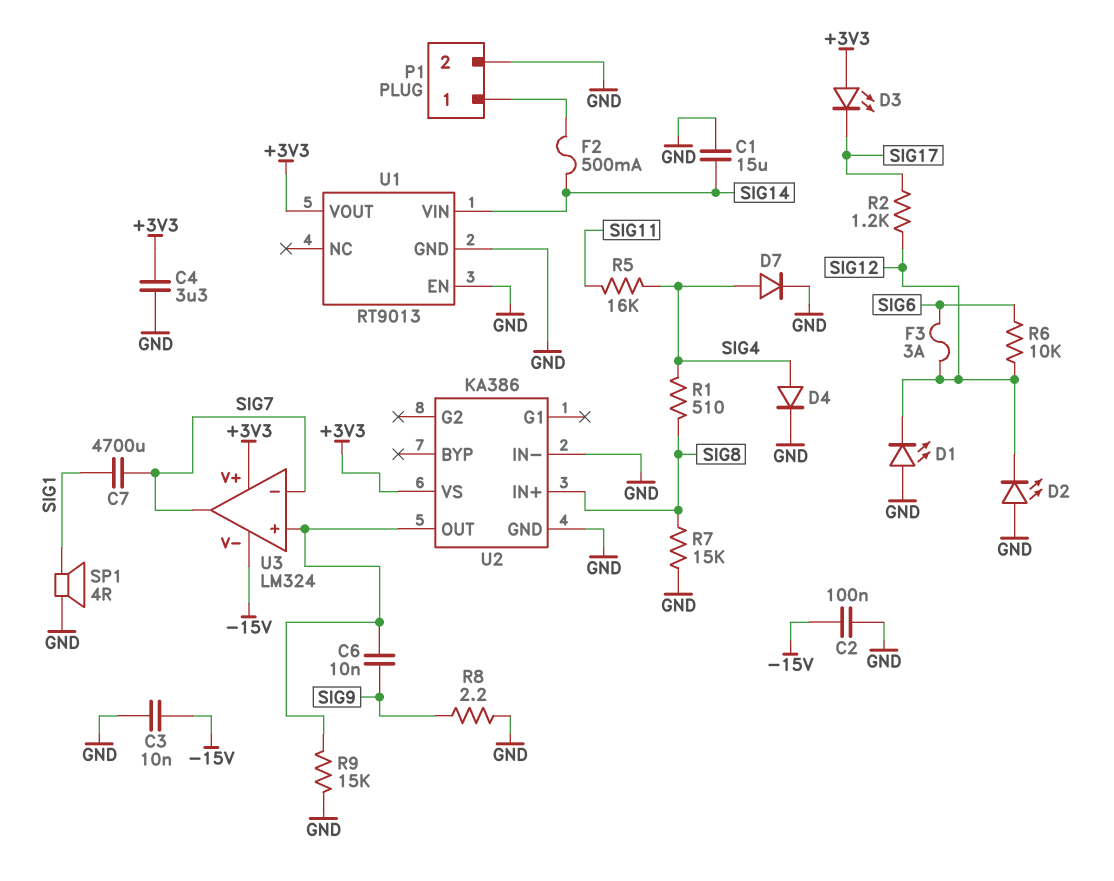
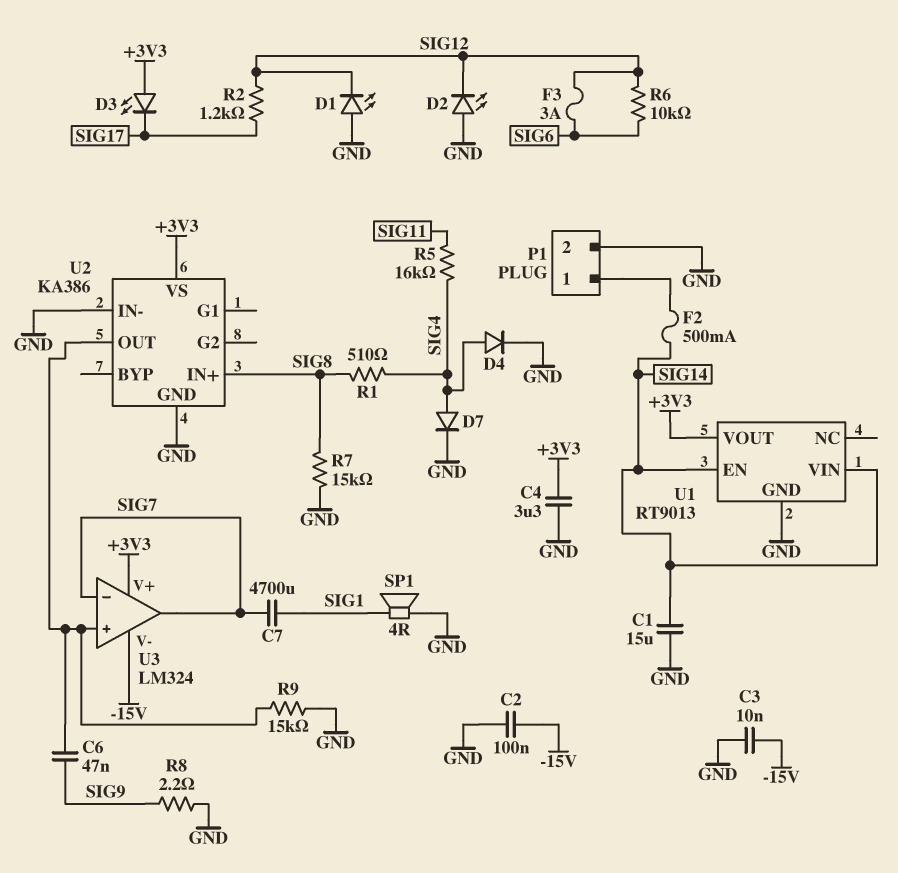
C6: 10nF (SIG9, U2/OUT) -> 47nF (SIG9, U2/OUT)
U1 pin EN: GND -> SIG14

